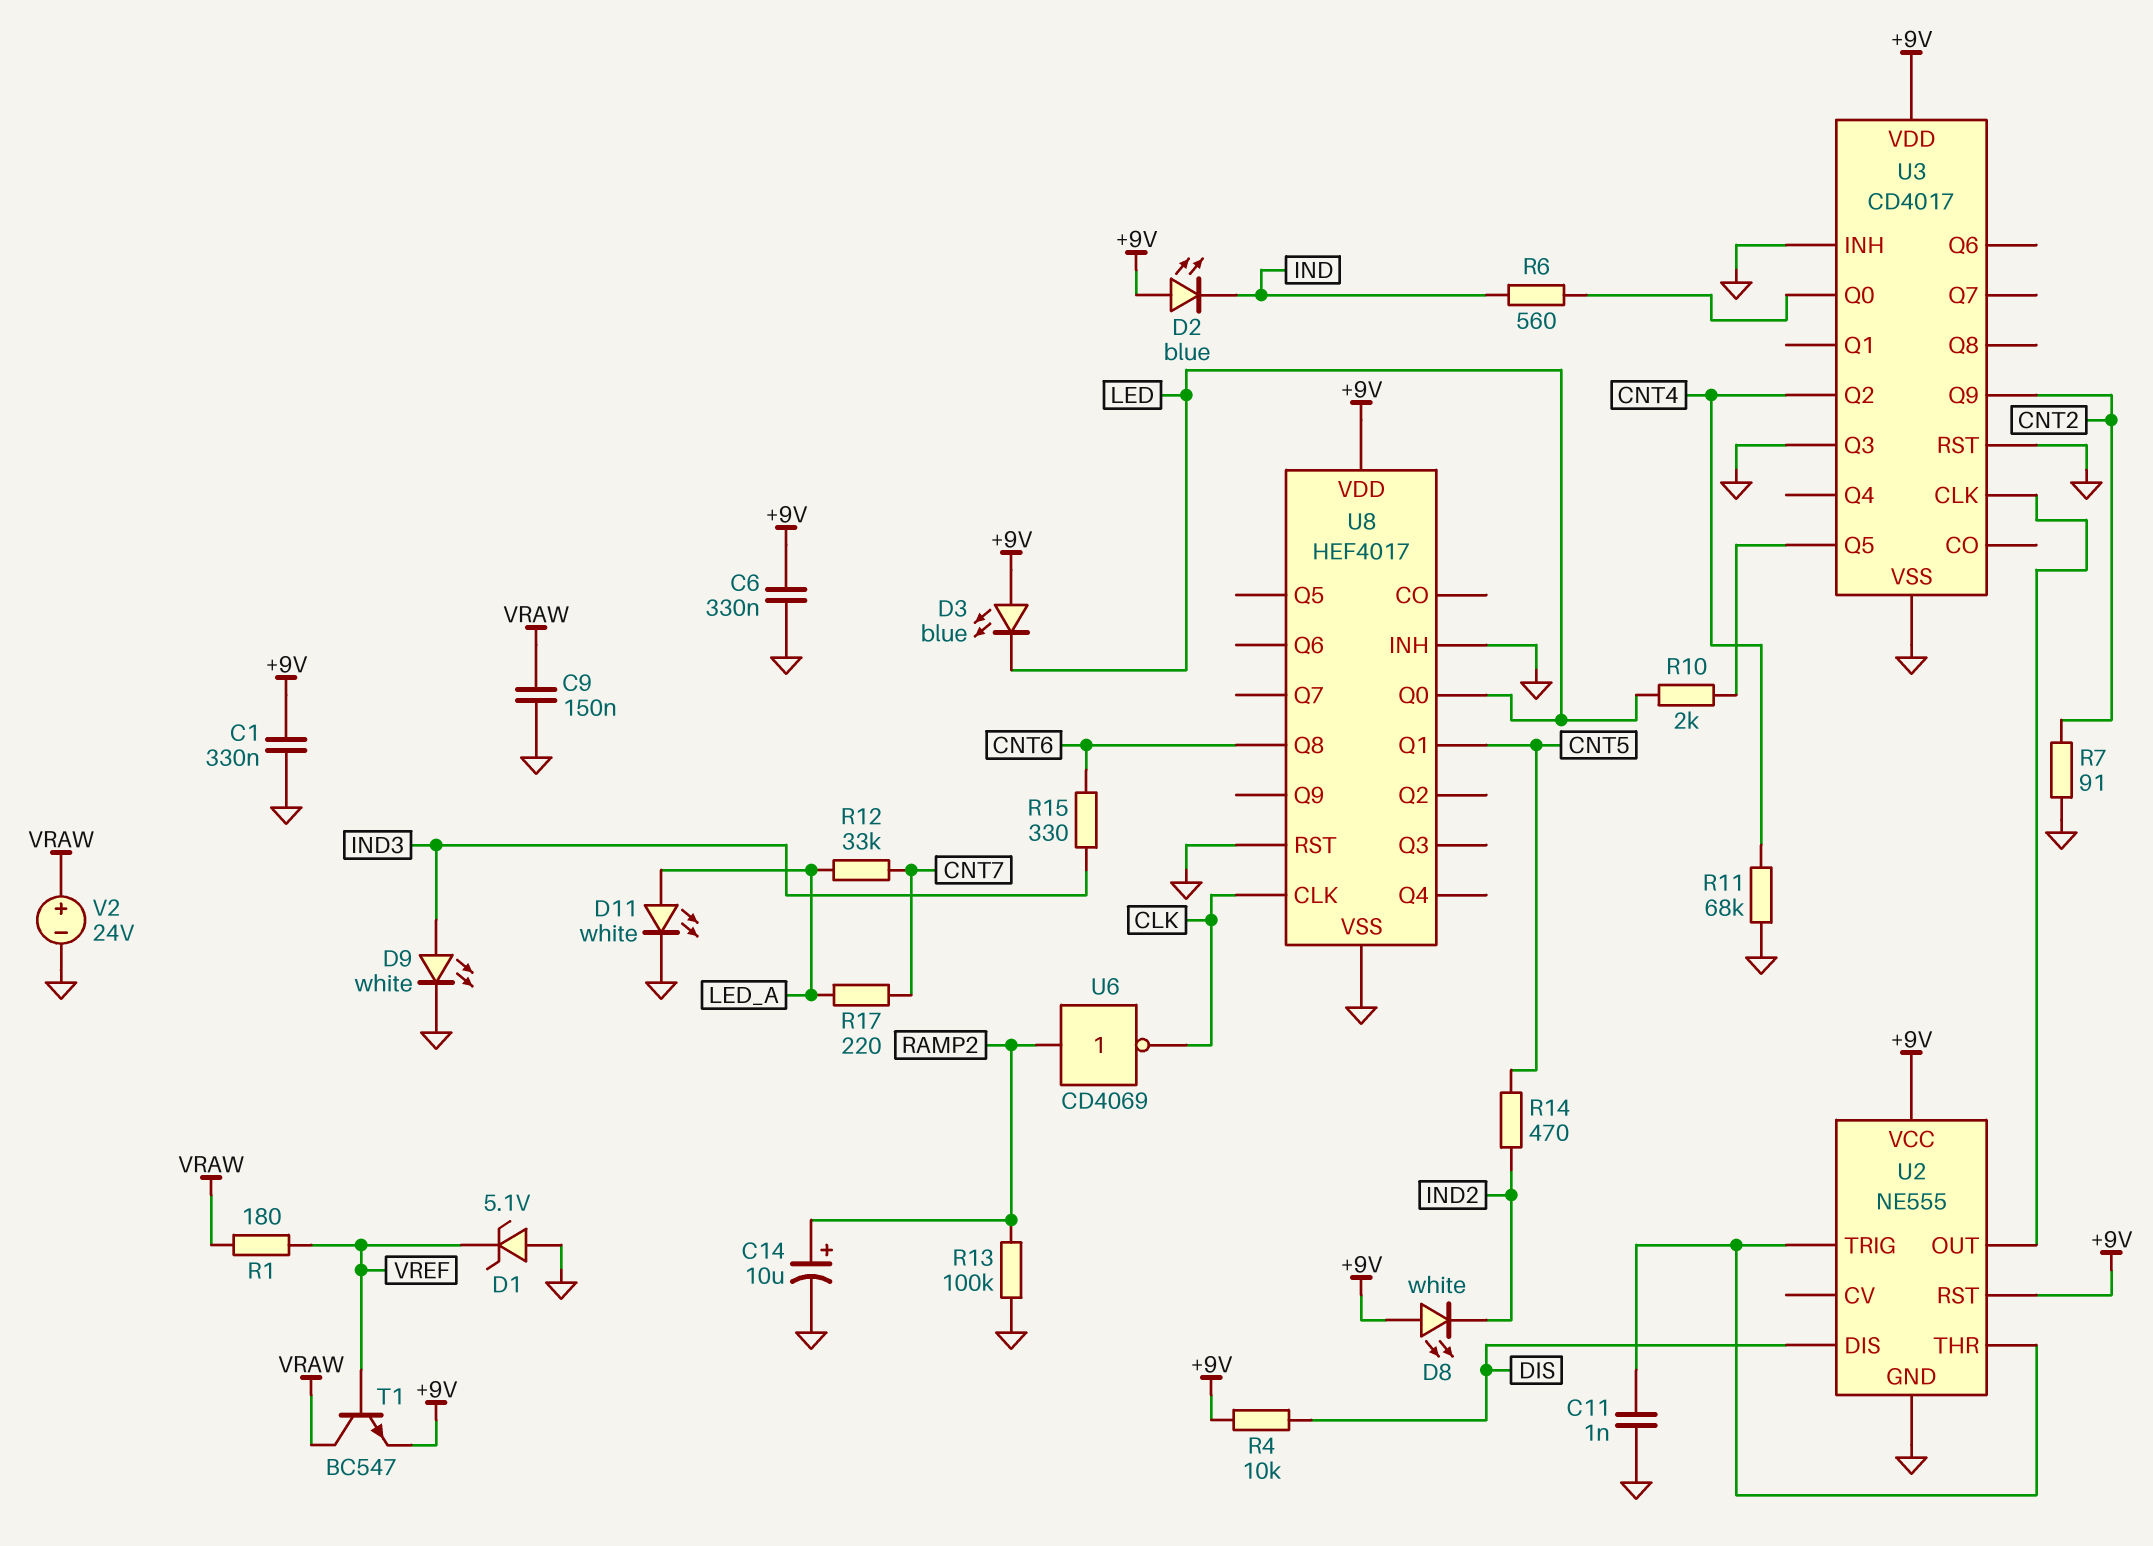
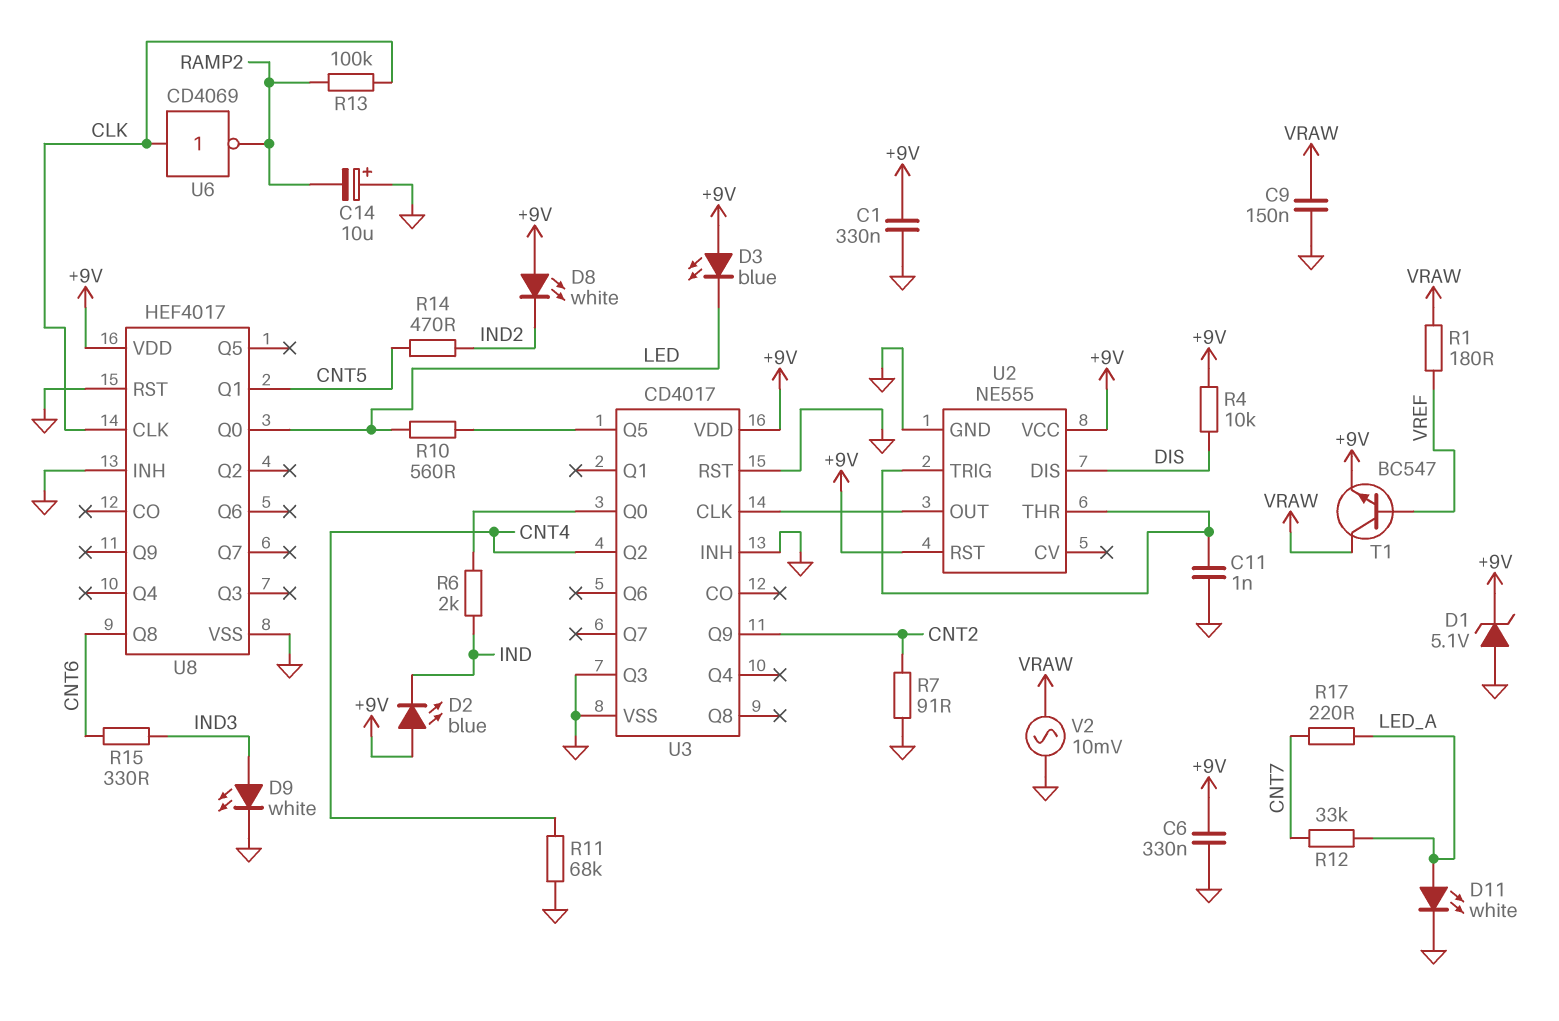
C14: 10uF (plus RAMP2, minus GND) -> 10uF (plus GND, minus RAMP2)
D1: zener 5.1V (A GND, K VREF) -> zener 5.1V (A GND, K +9V)
R6: 560 (IND, U3/Q0) -> 2k (IND, U3/Q0)
R10: 2k (LED, U3/Q5) -> 560 (LED, U3/Q5)
R13: 100k (GND, RAMP2) -> 100k (CLK, RAMP2)
U6: NOT CD4069 (in RAMP2, out CLK) -> NOT CD4069 (in CLK, out RAMP2)
V2: 24V (plus VRAW, minus GND) -> AC 10mV (GND, VRAW)

